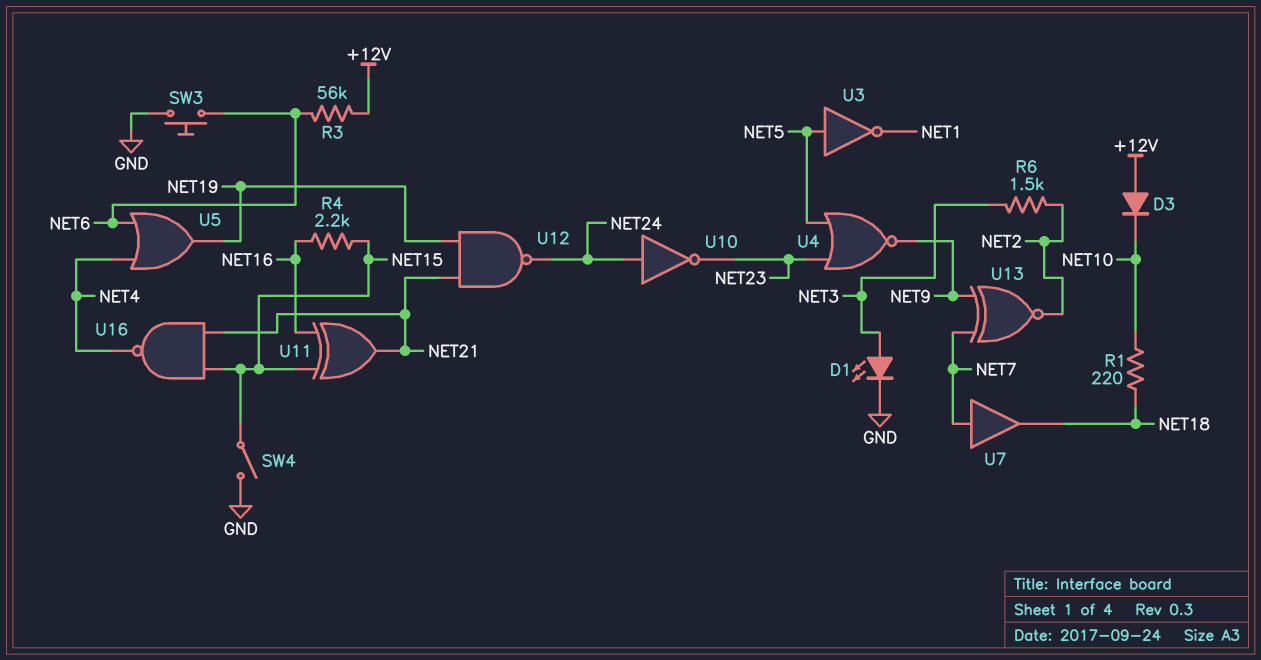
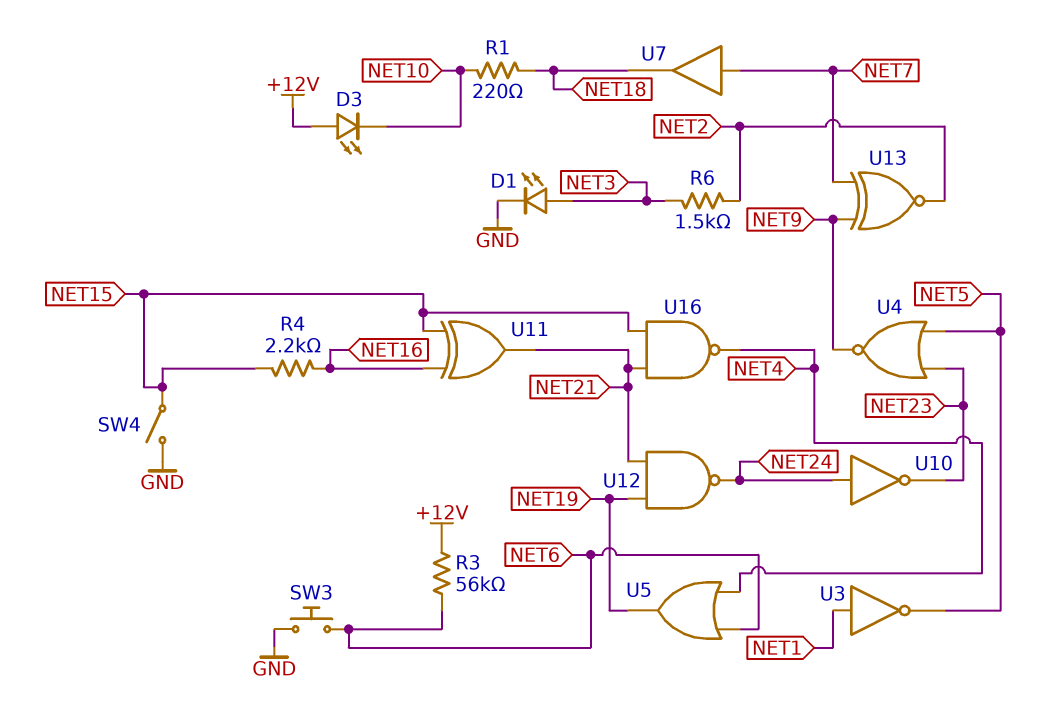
D3: diode (A +12V, K NET10) -> LED (A +12V, K NET10)
U3: NOT (in NET5, out NET1) -> NOT (in NET1, out NET5)

